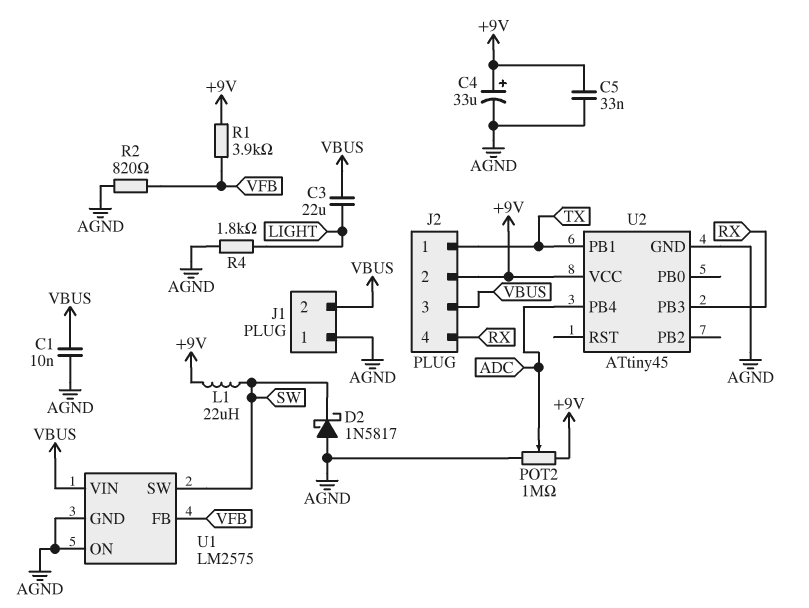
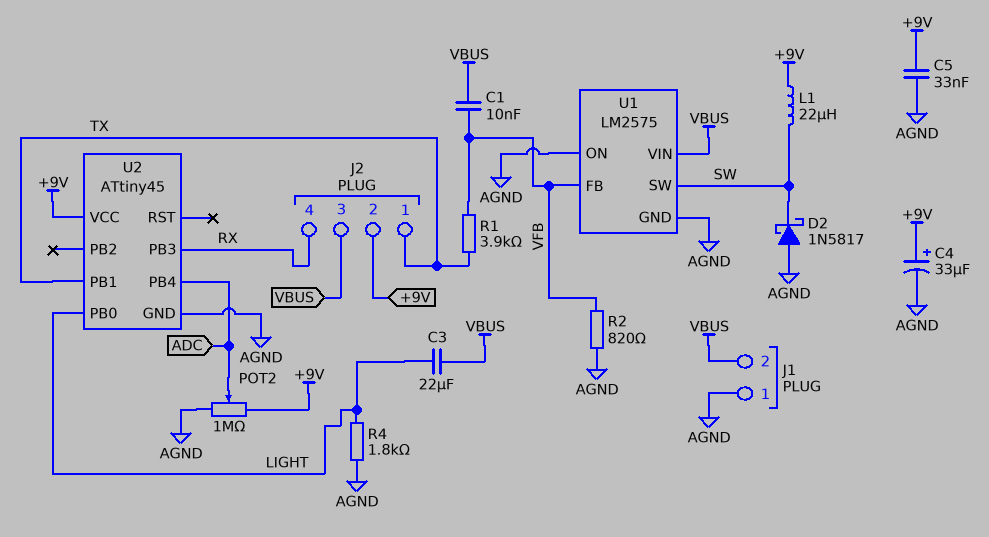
C1: 10nF (AGND, VBUS) -> 10nF (VBUS, VFB)
R1: 3.9k (+9V, VFB) -> 3.9k (TX, VFB)
U2 pin PB0: none -> LIGHT

